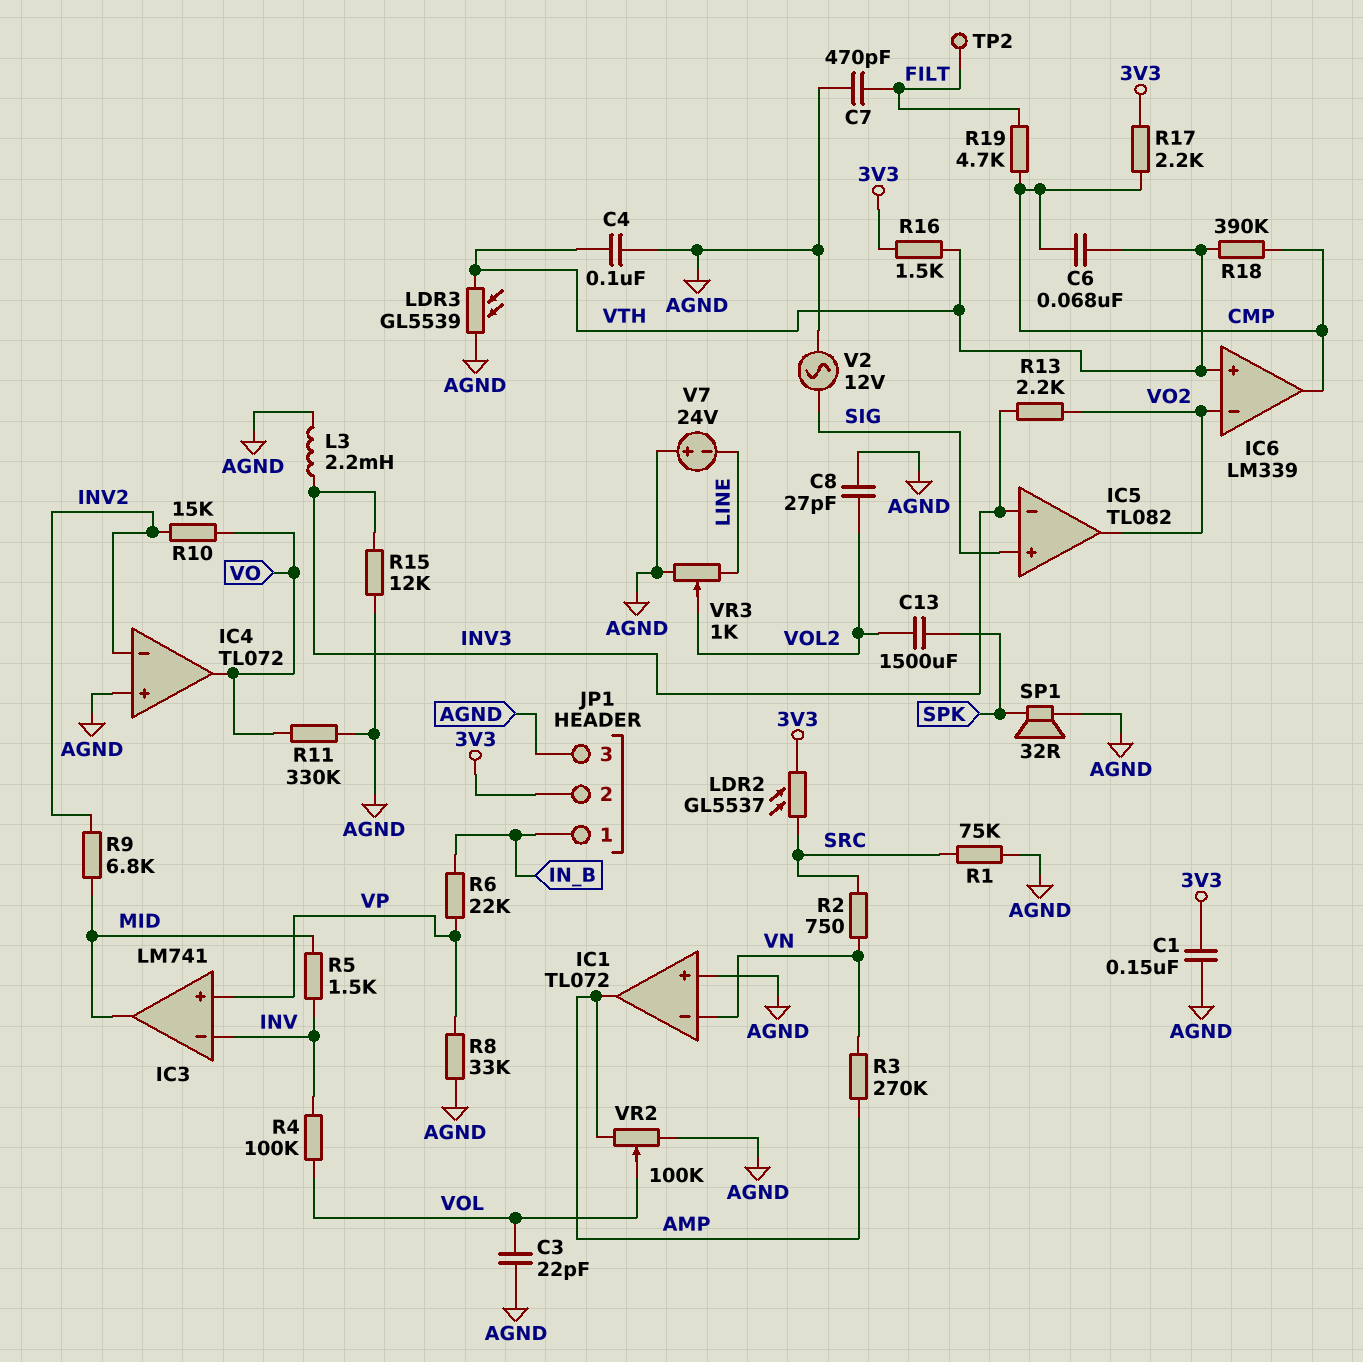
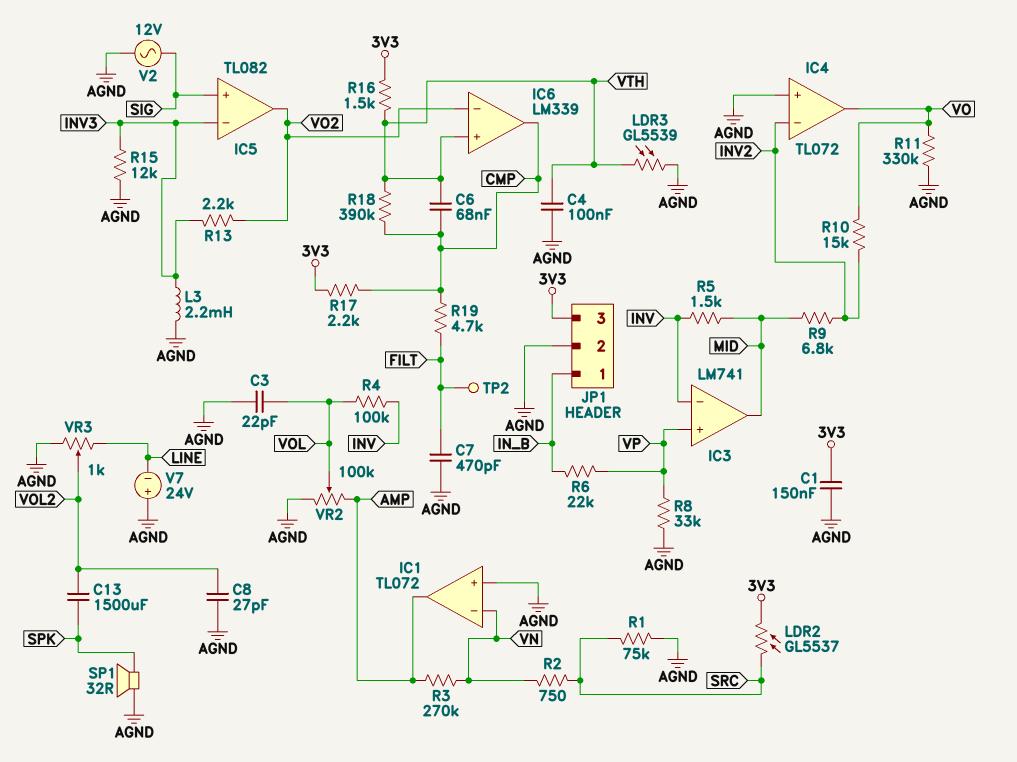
JP1 pin 2: 3V3 -> AGND
JP1 pin 3: AGND -> 3V3

